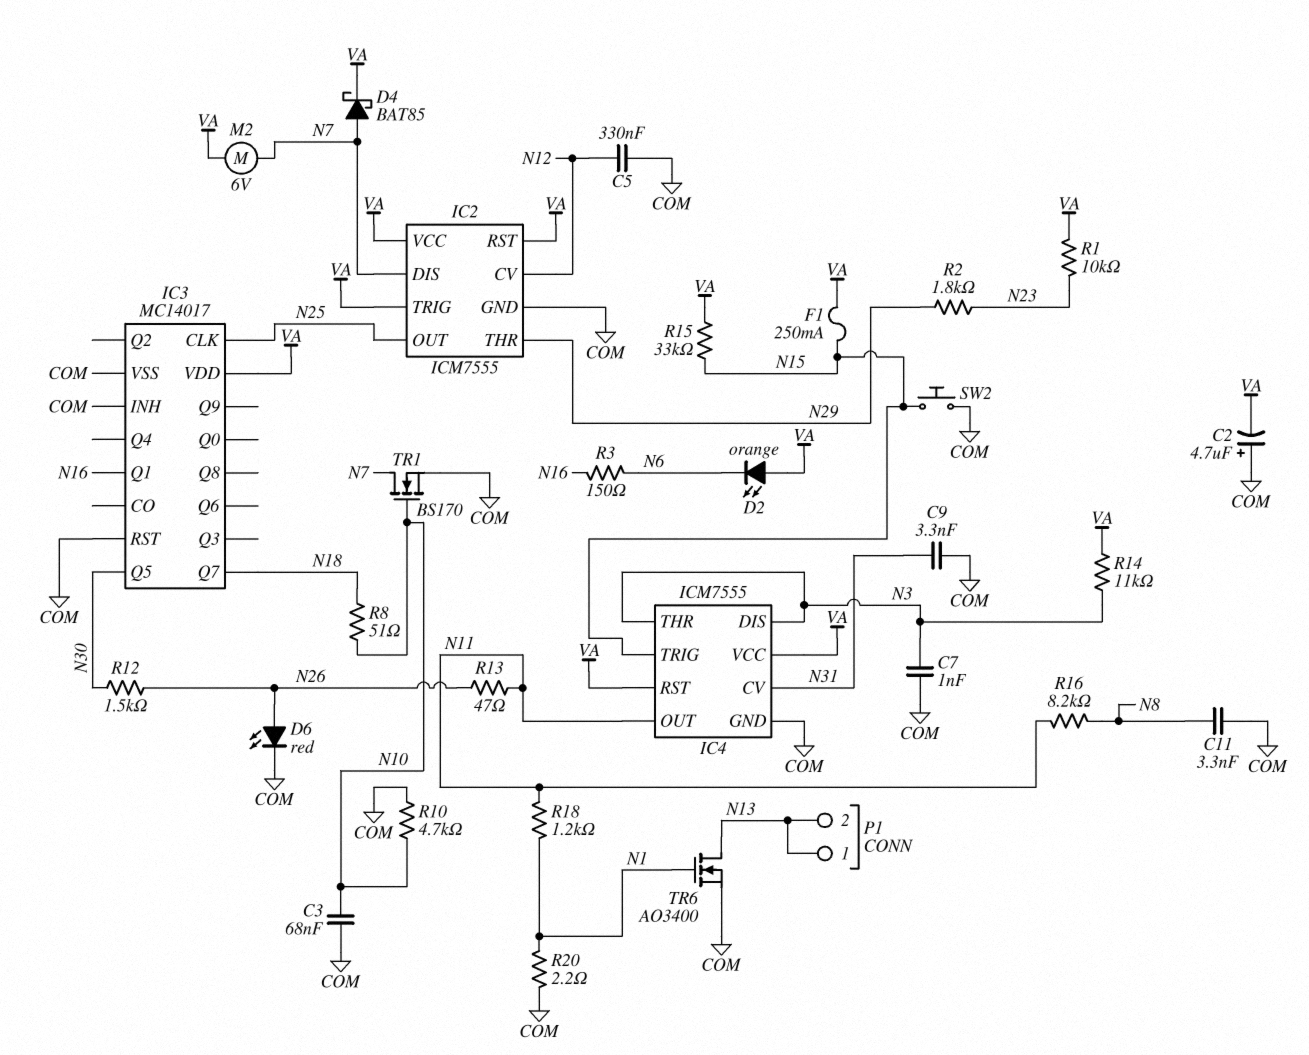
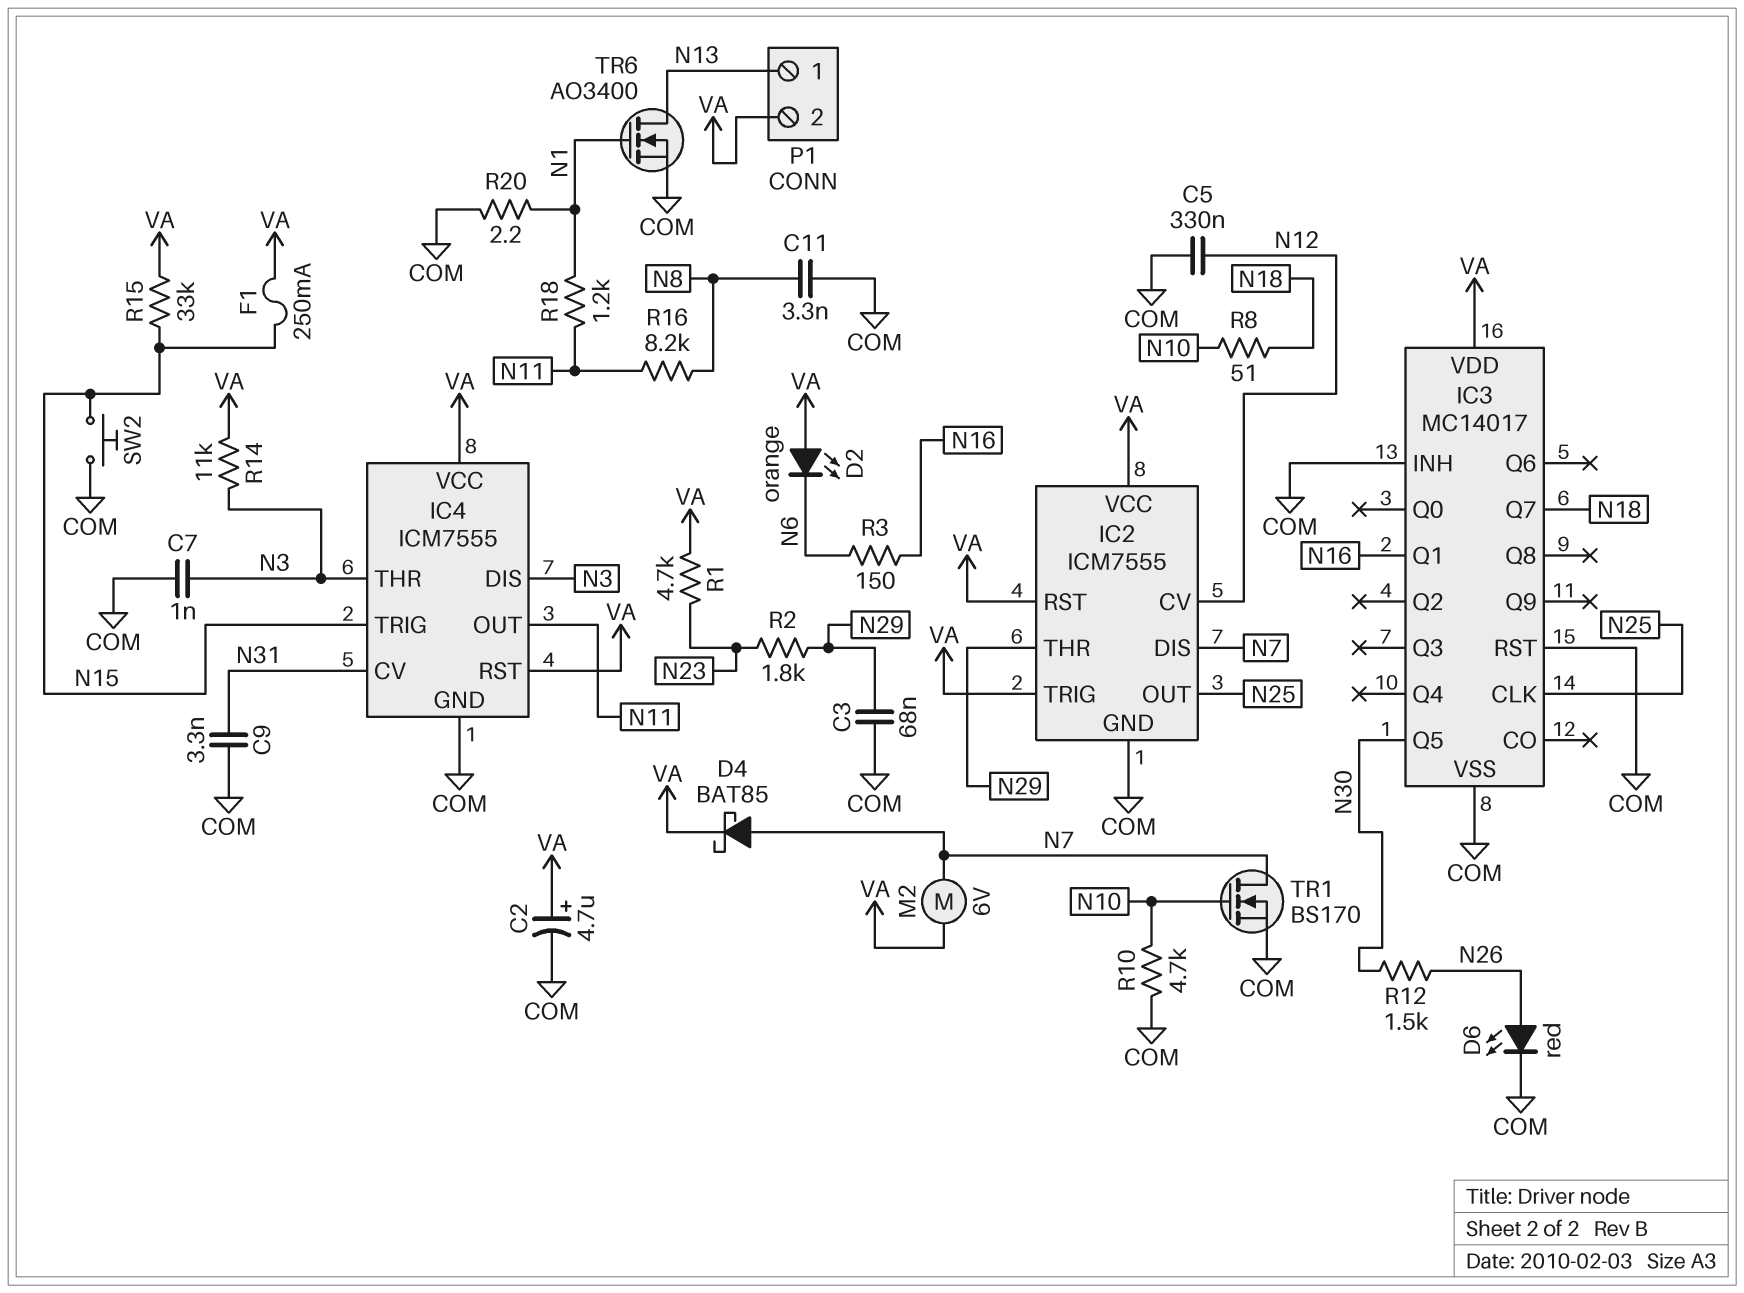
C2: 4.7uF (plus COM, minus VA) -> 4.7uF (plus VA, minus COM)
C3: 68nF (COM, N10) -> 68nF (COM, N29)
P1 pin 2: N13 -> VA
R1: 10k (N23, VA) -> 4.7k (N23, VA)
R13: 47 (N11, N26) -> none

